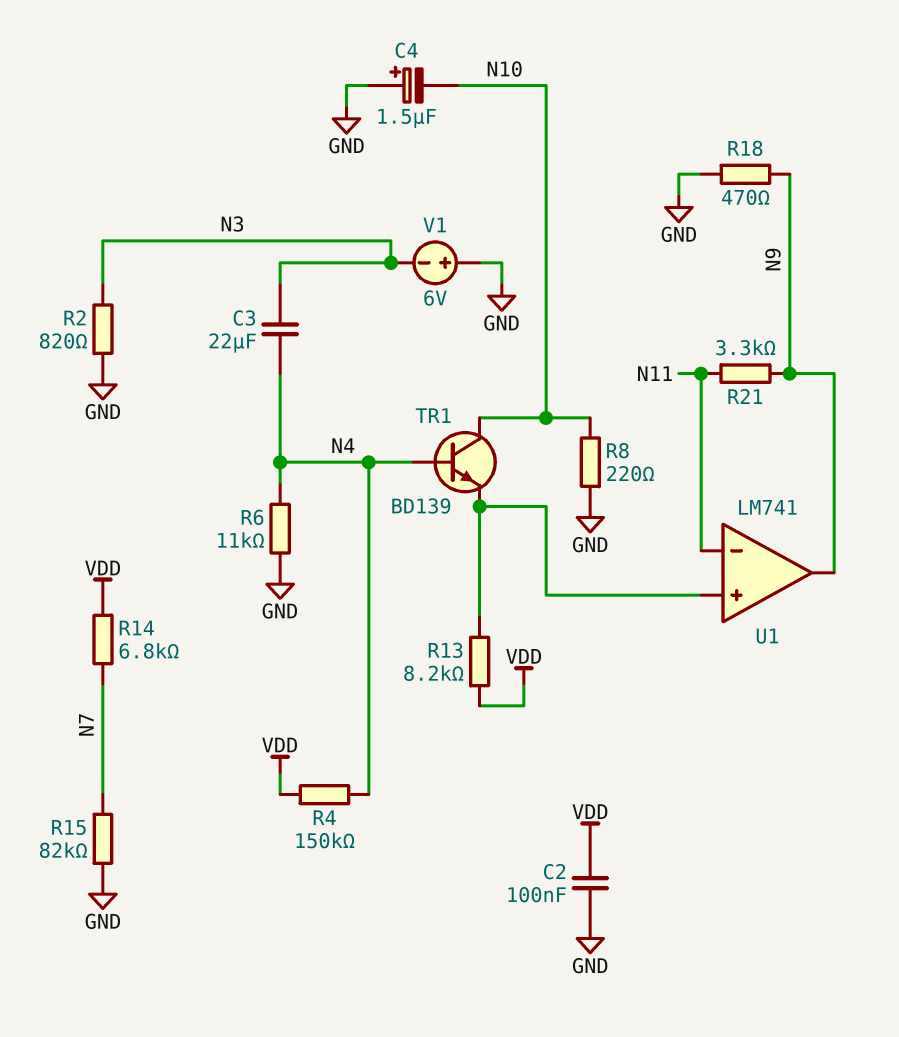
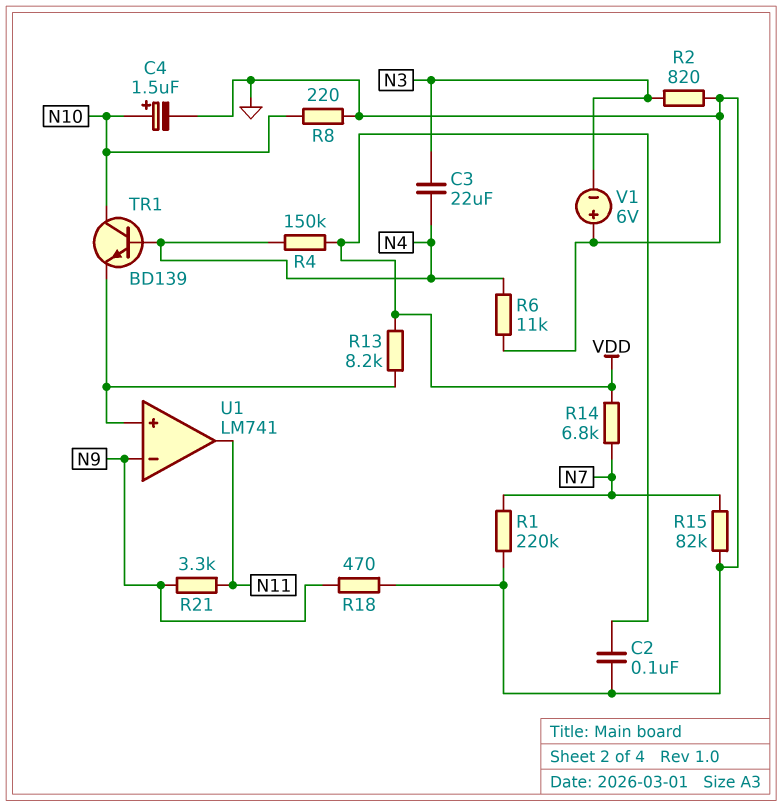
C4: 1.5uF (plus GND, minus N10) -> 1.5uF (plus N10, minus GND)
R1: none -> 220k (GND, N7)
U1 pin in-: N11 -> N9
U1 pin out: N9 -> N11

